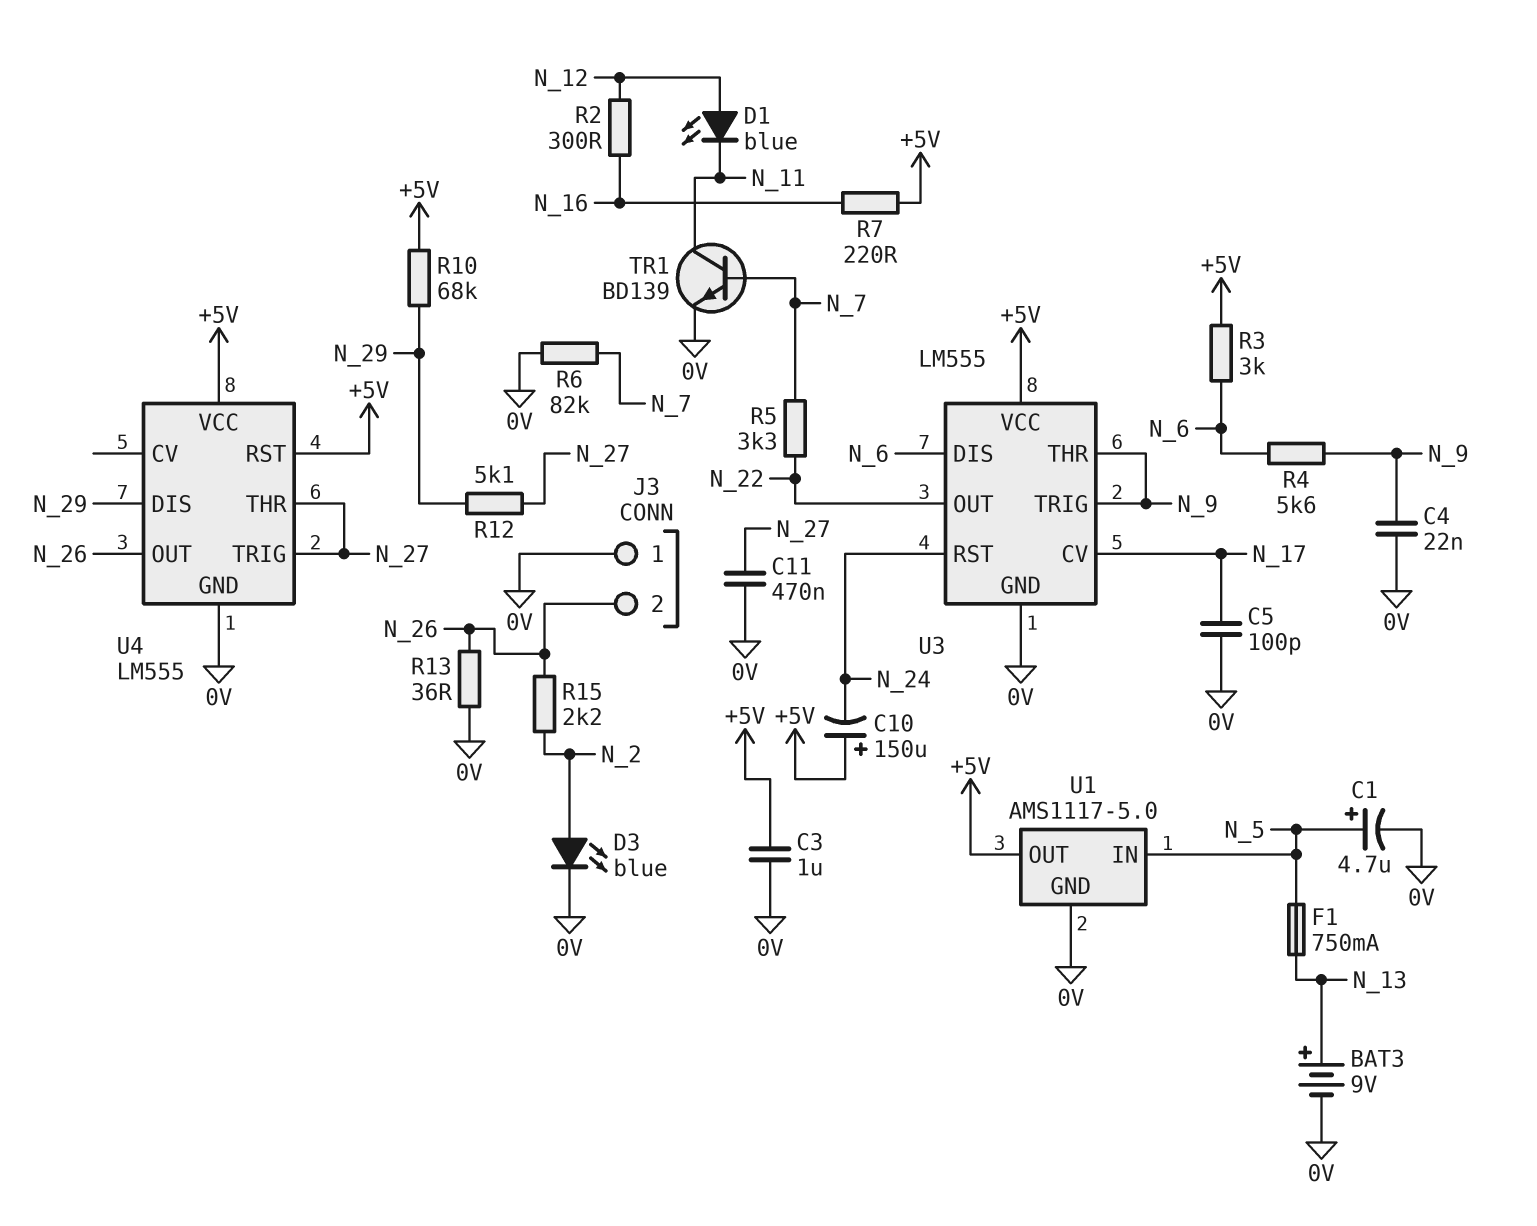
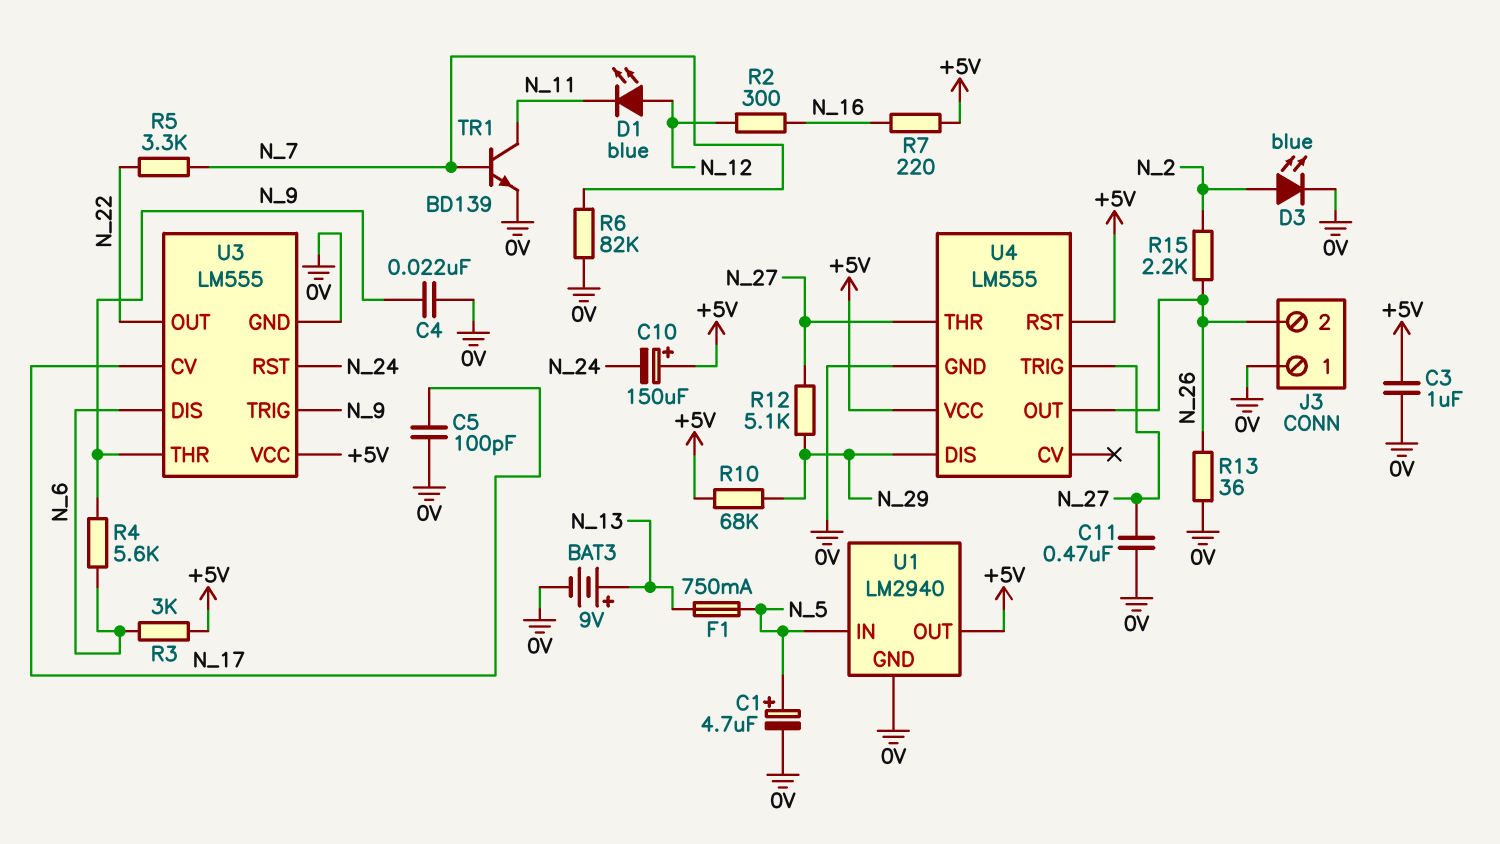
U1: AMS1117-5.0 -> LM2940

